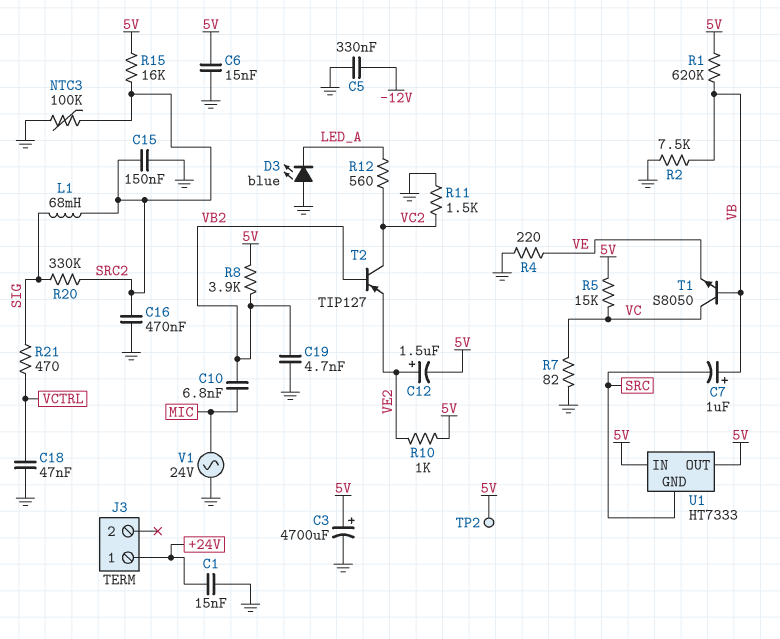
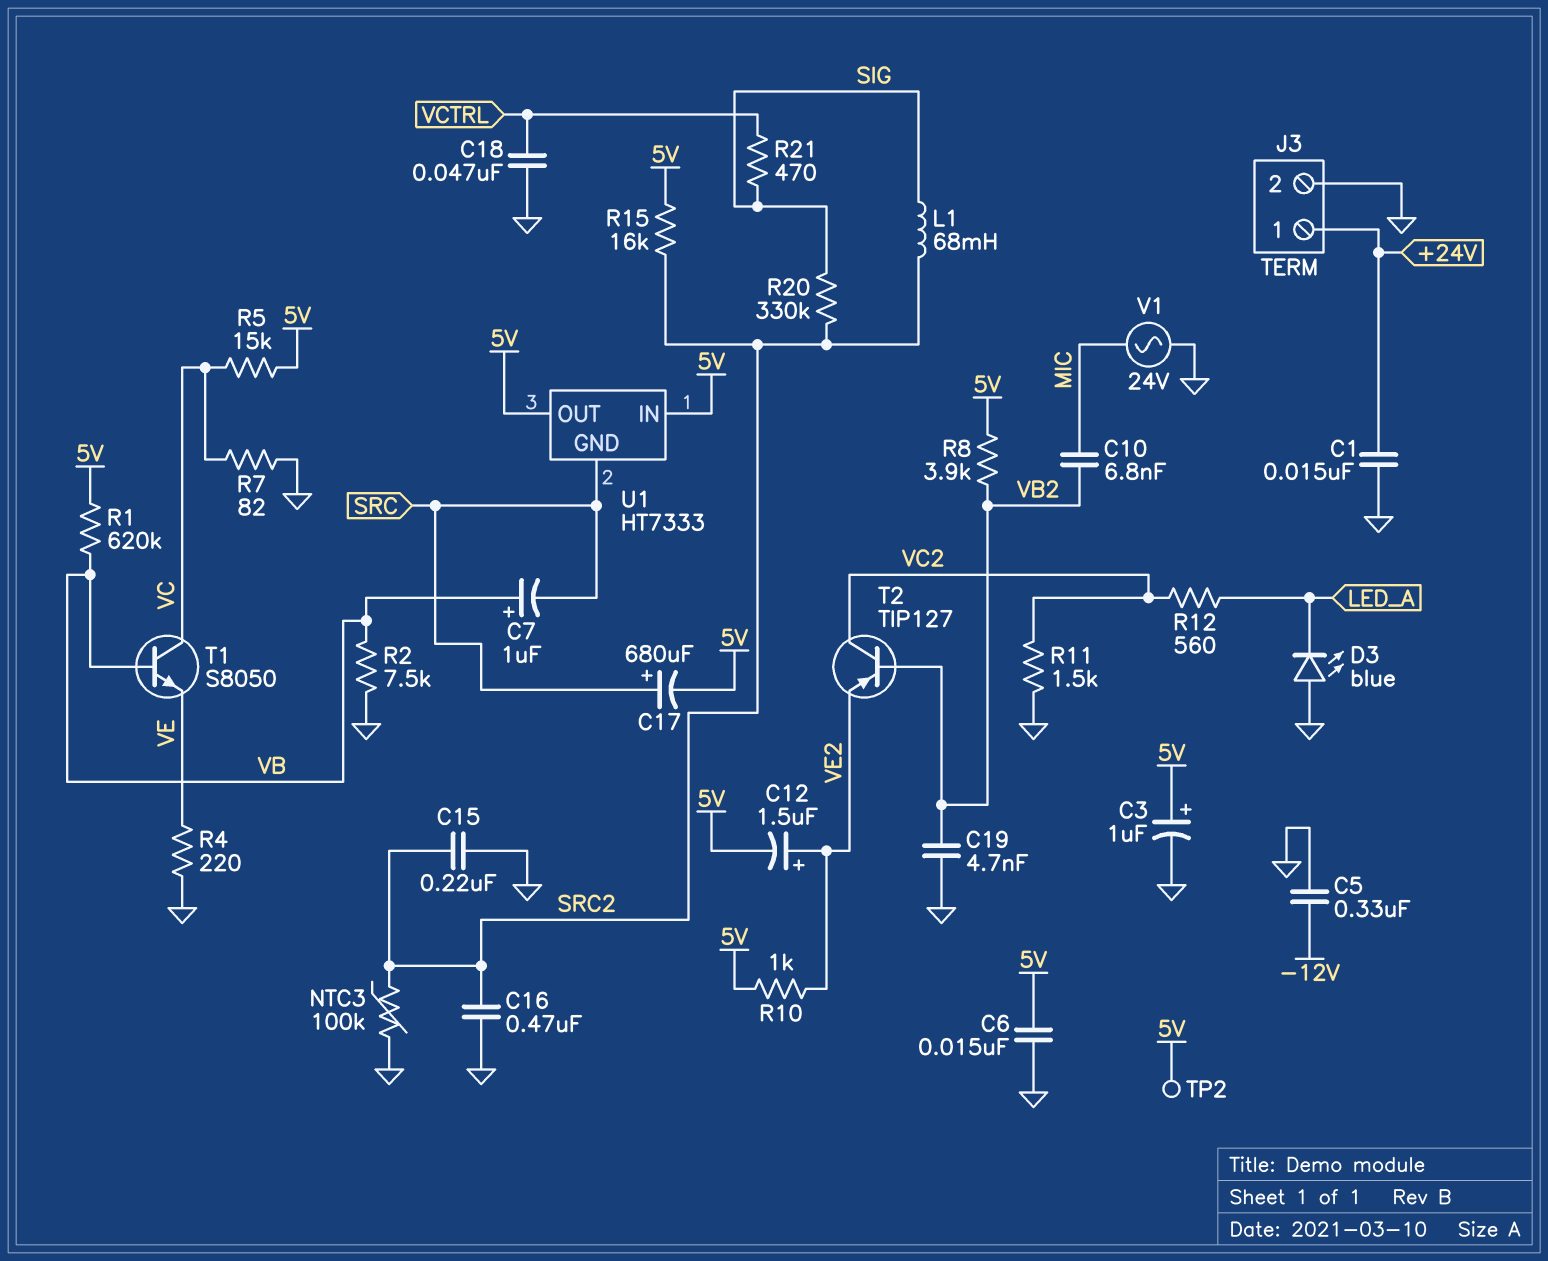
C3: 4700uF (plus 5V, minus GND) -> 1uF (plus 5V, minus GND)
C15: 150nF (GND, SRC2) -> 220nF (GND, SRC2)
C17: none -> 680uF (plus SRC, minus 5V)
J3 pin 2: none -> GND

